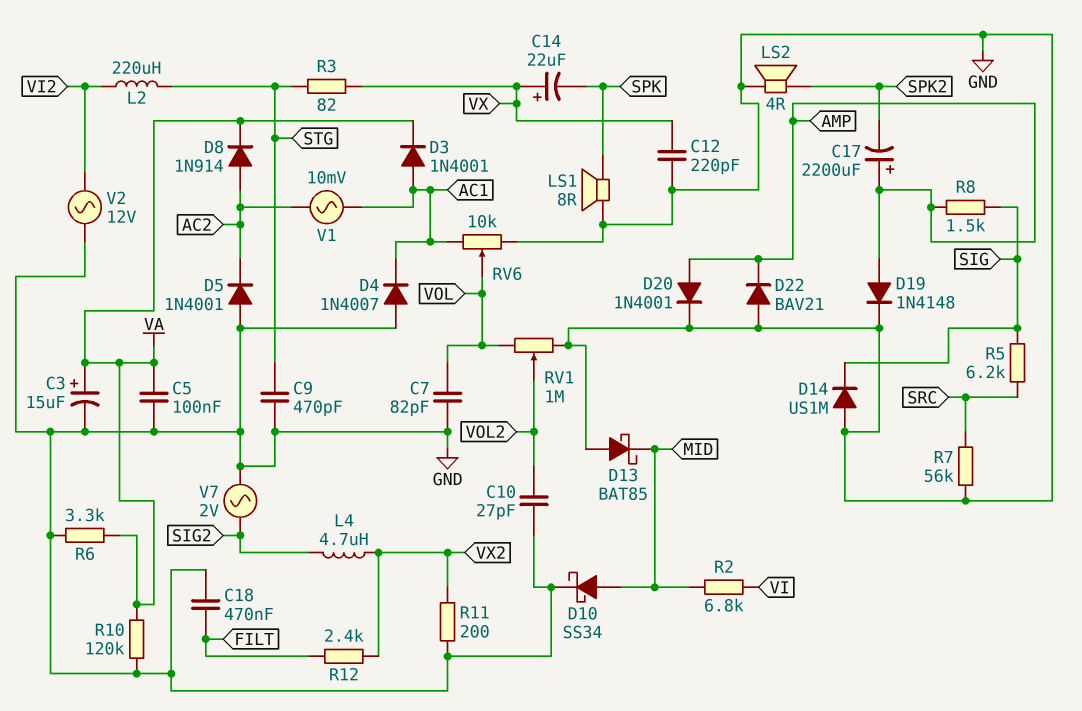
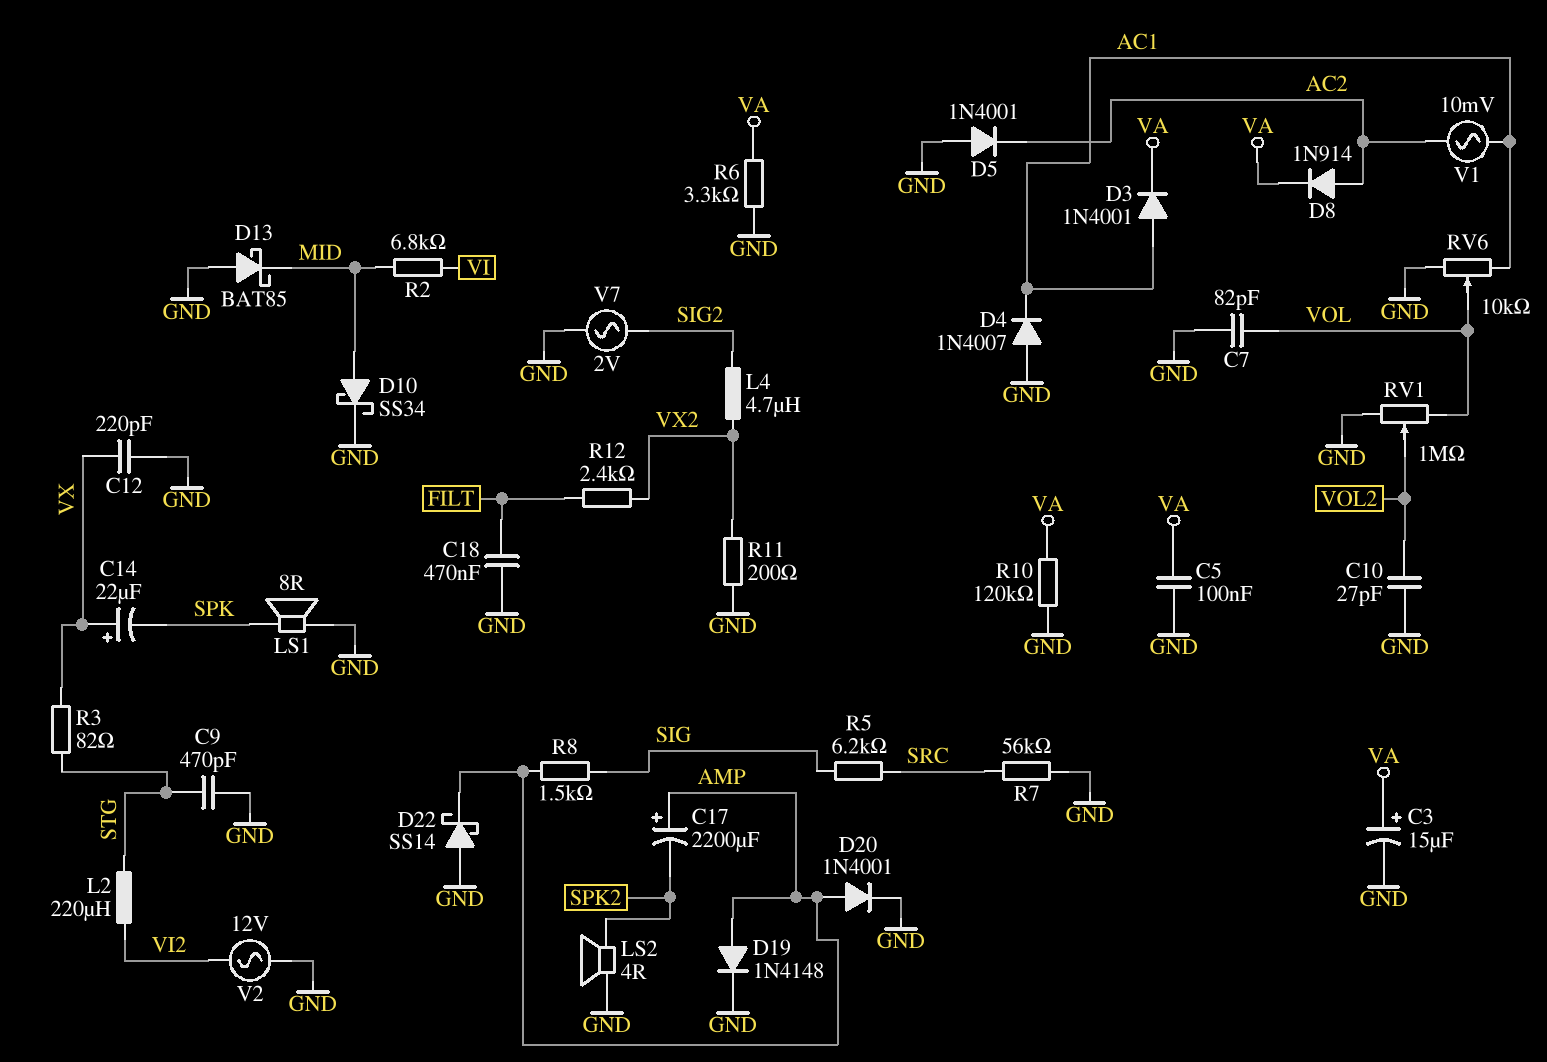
D14: diode US1M (A GND, K SIG) -> none
D22: diode BAV21 (A GND, K AMP) -> schottky SS14 (A GND, K AMP)

